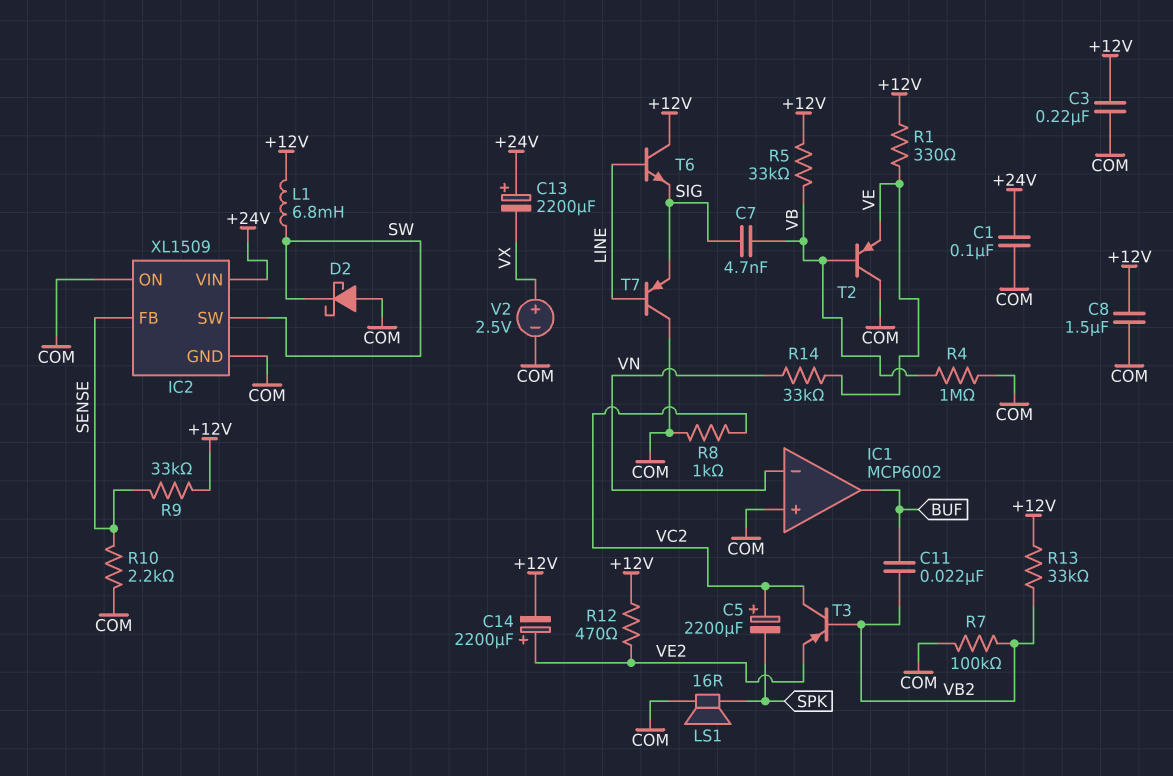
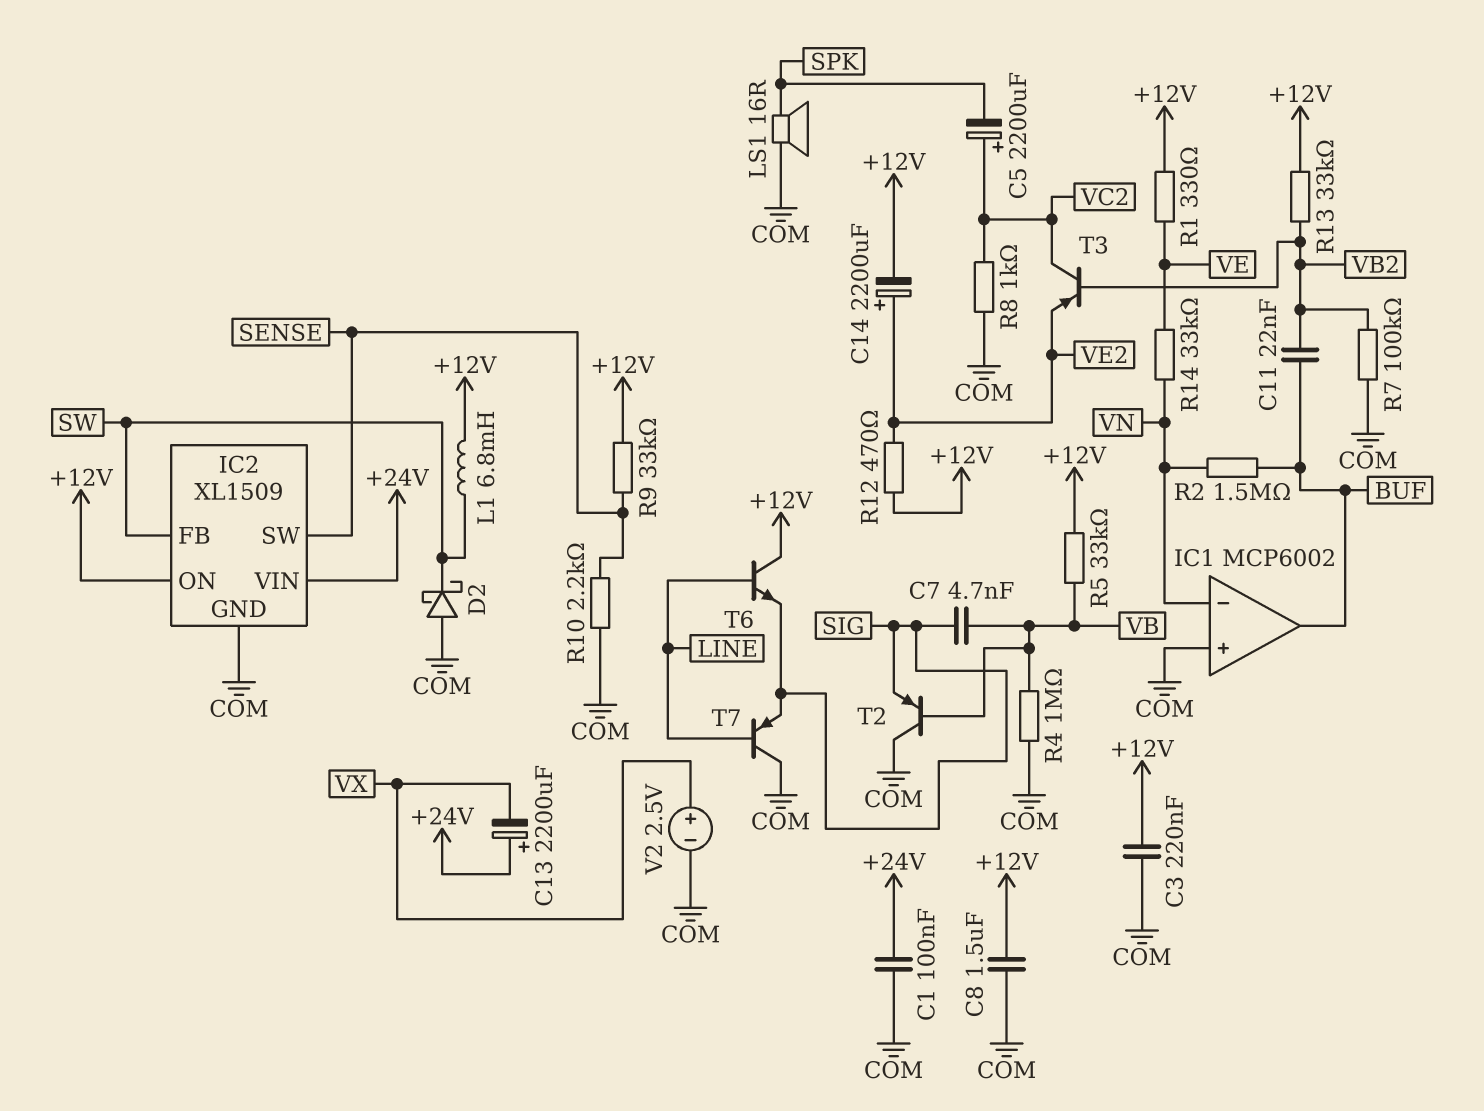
IC2 pin FB: SENSE -> SW
IC2 pin ON: COM -> +12V
IC2 pin SW: SW -> SENSE
R2: none -> 1.5M (BUF, VN)
T2: PNP (B VB, C COM, E VE) -> PNP (B VB, C COM, E SIG)

